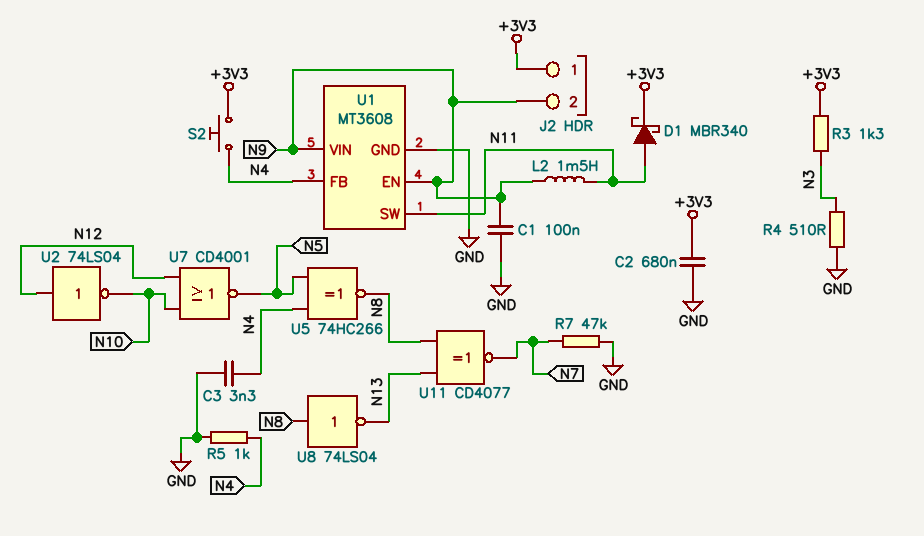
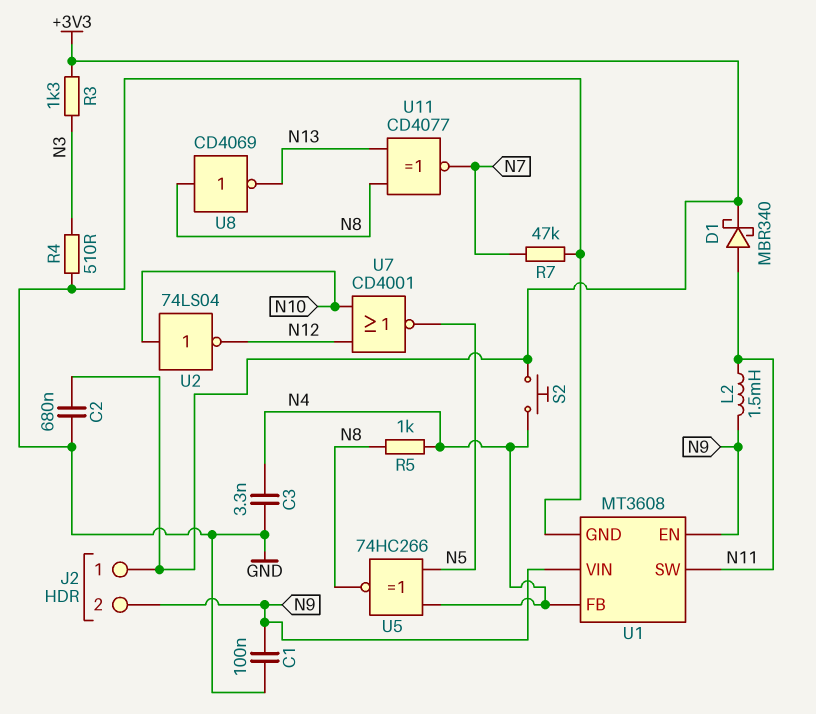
R5: 1k (GND, N4) -> 1k (N4, N8)
U2: NOT 74LS04 (in N12, out N10) -> NOT 74LS04 (in N10, out N12)
U8: NOT 74LS04 (in N8, out N13) -> NOT CD4069 (in N8, out N13)

